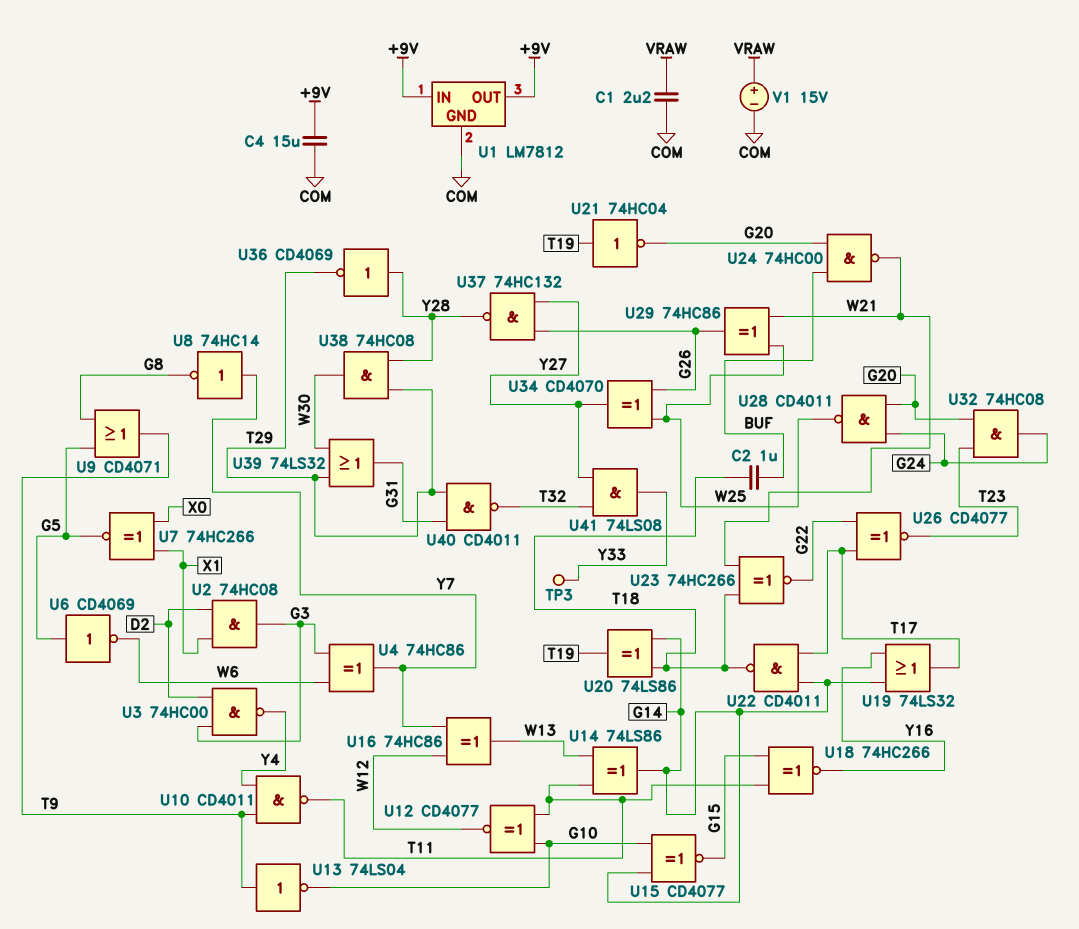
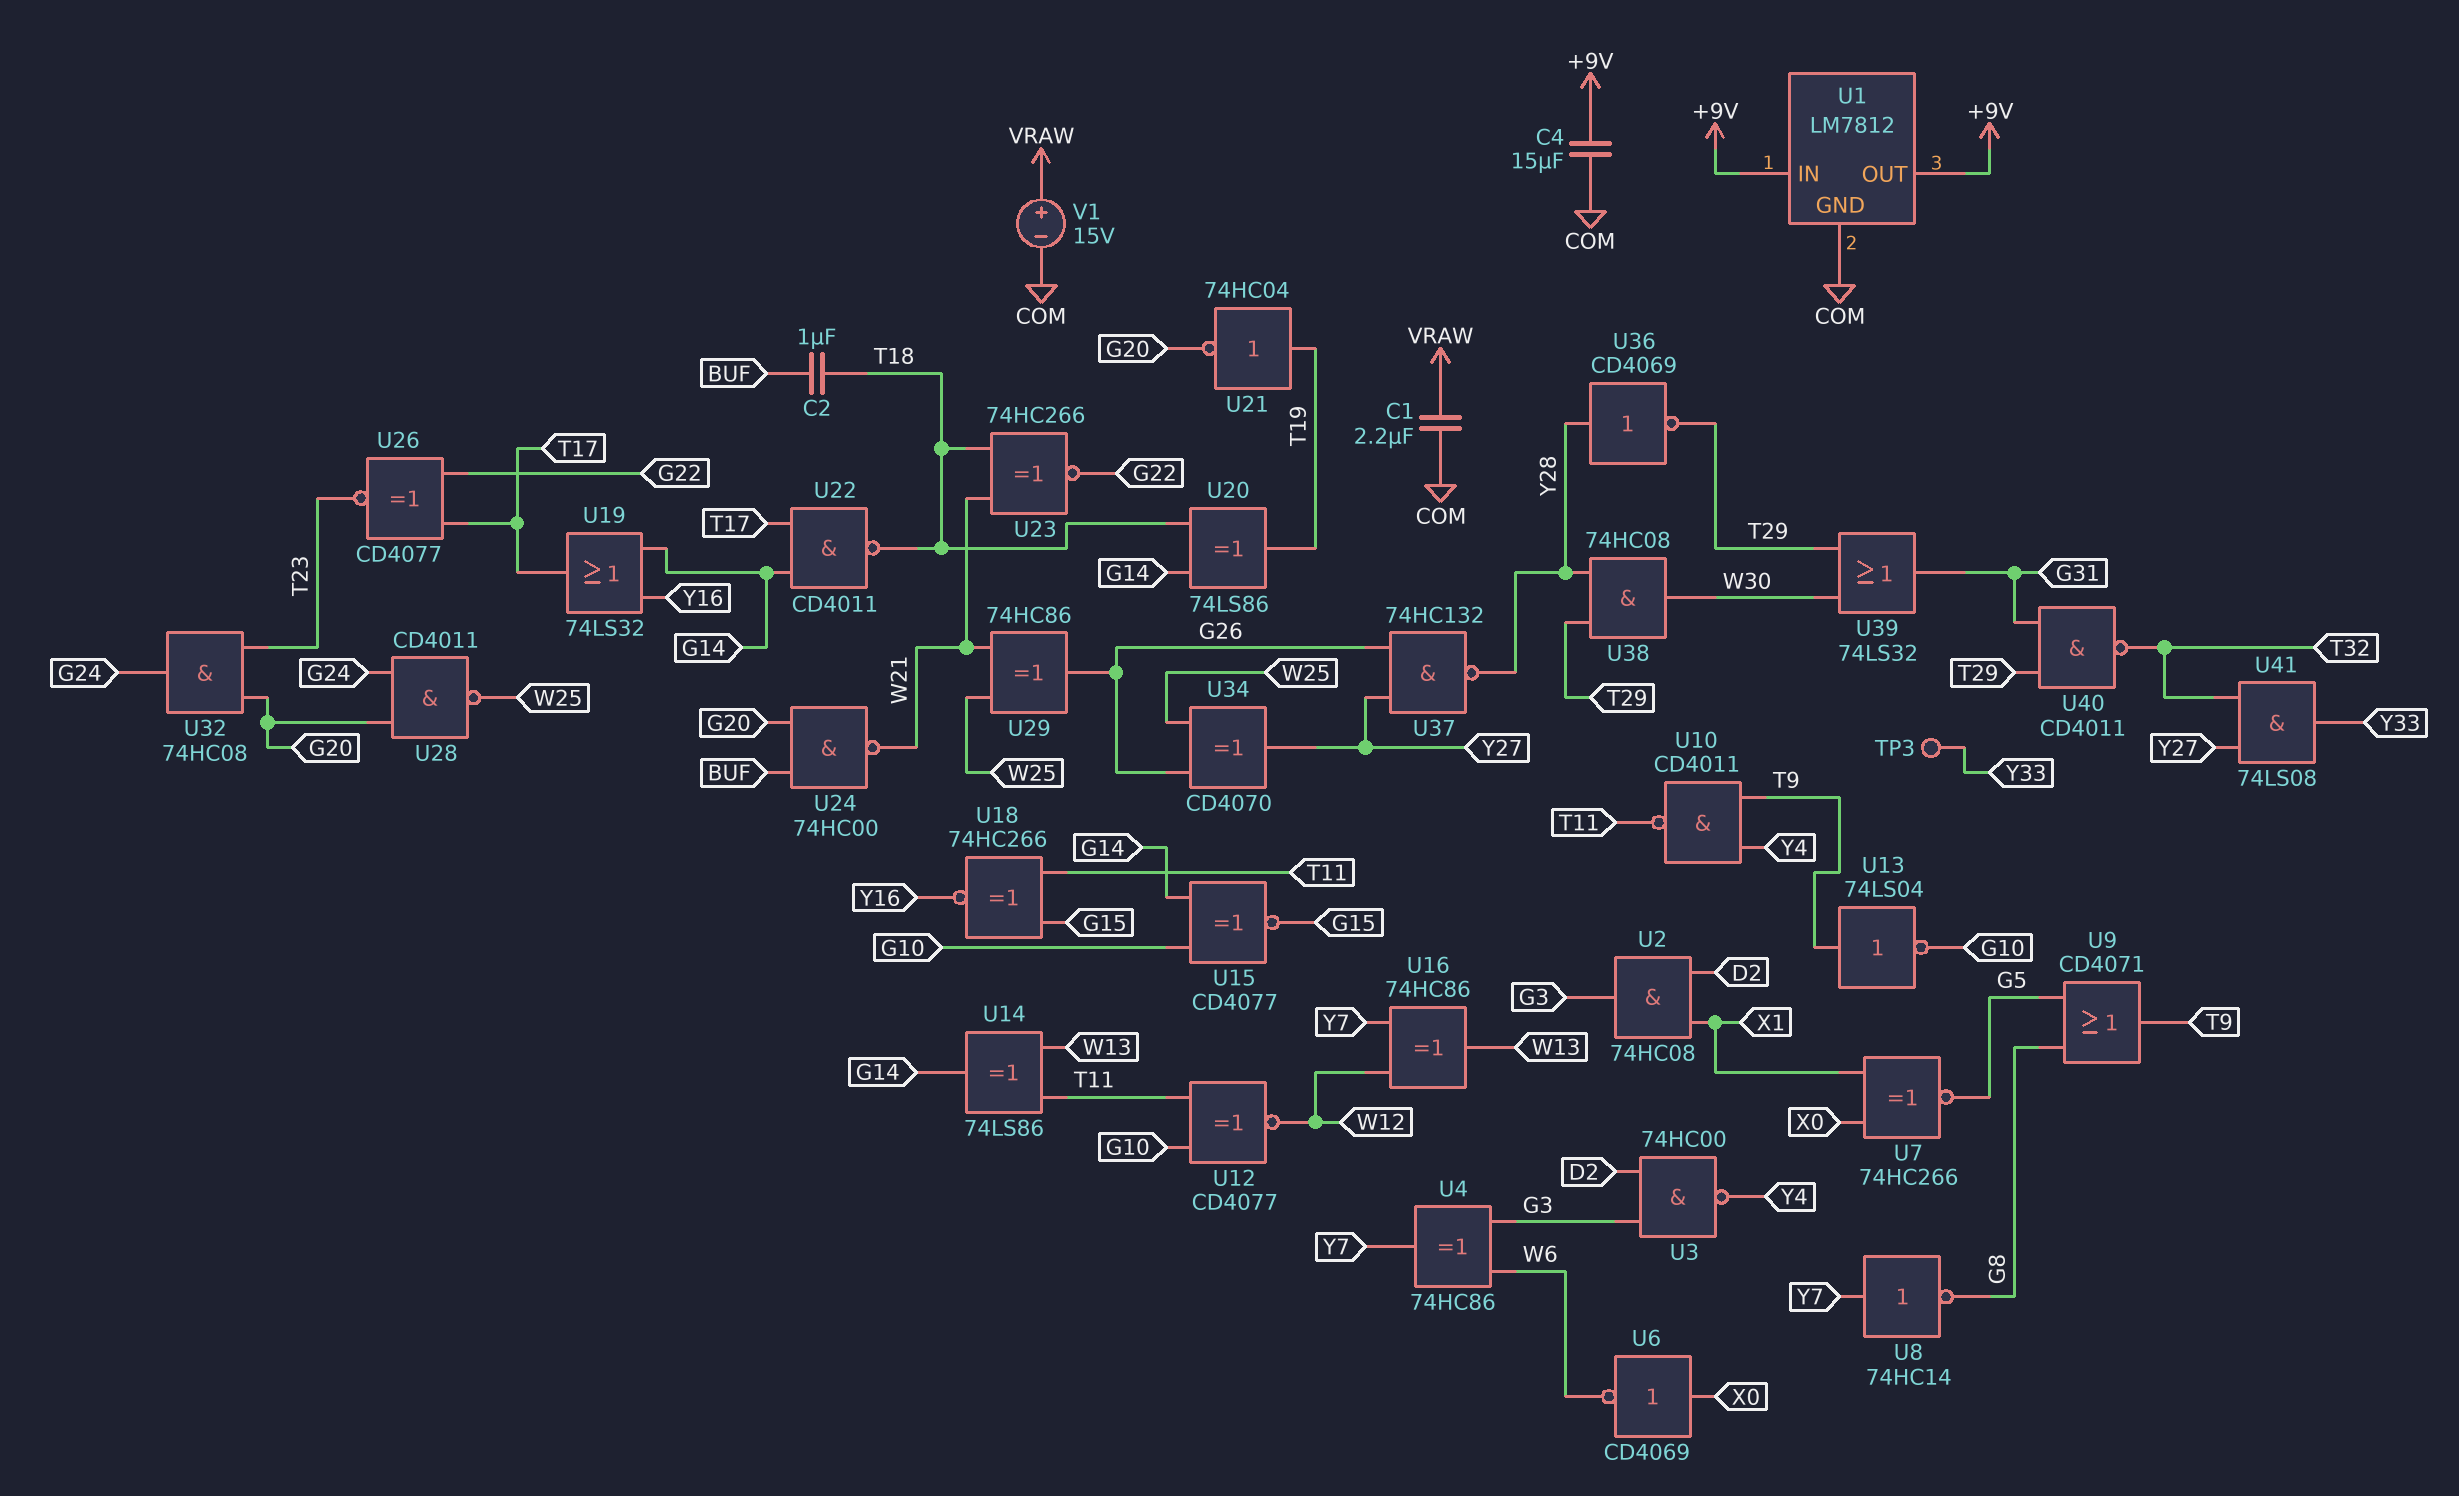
U6: NOT CD4069 (in G5, out W6) -> NOT CD4069 (in X0, out W6)

